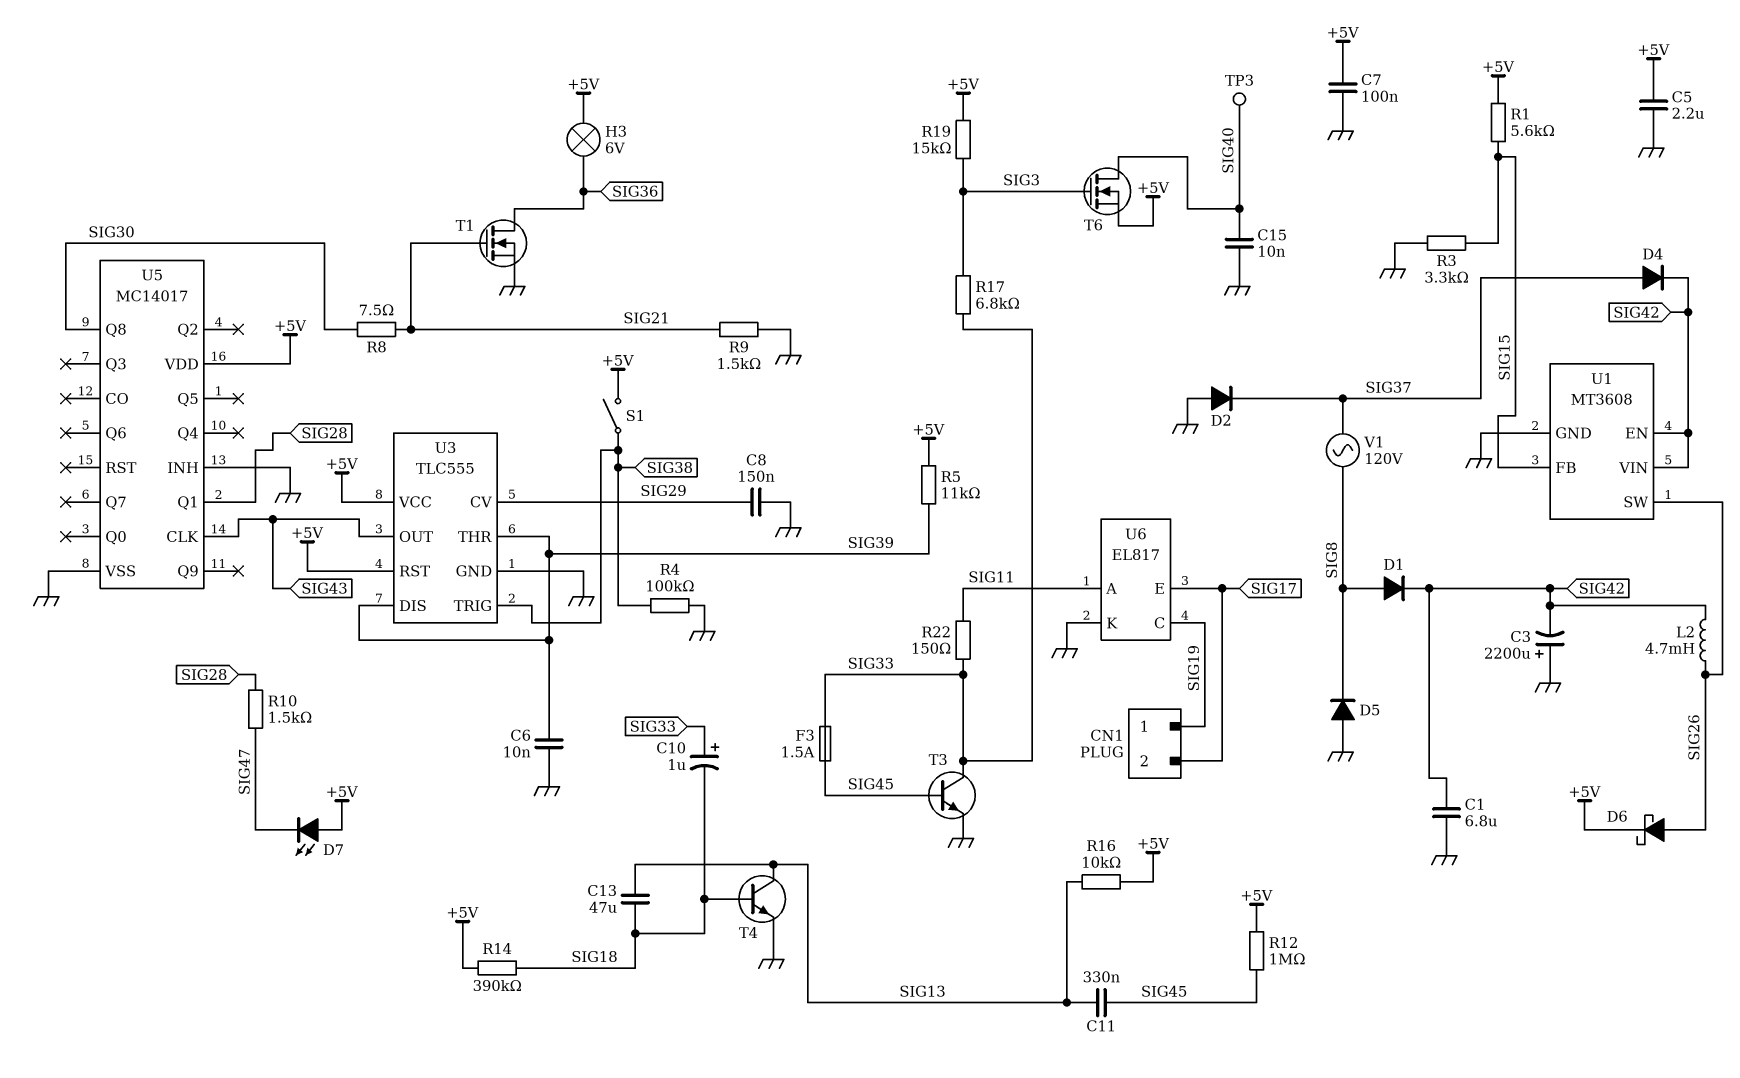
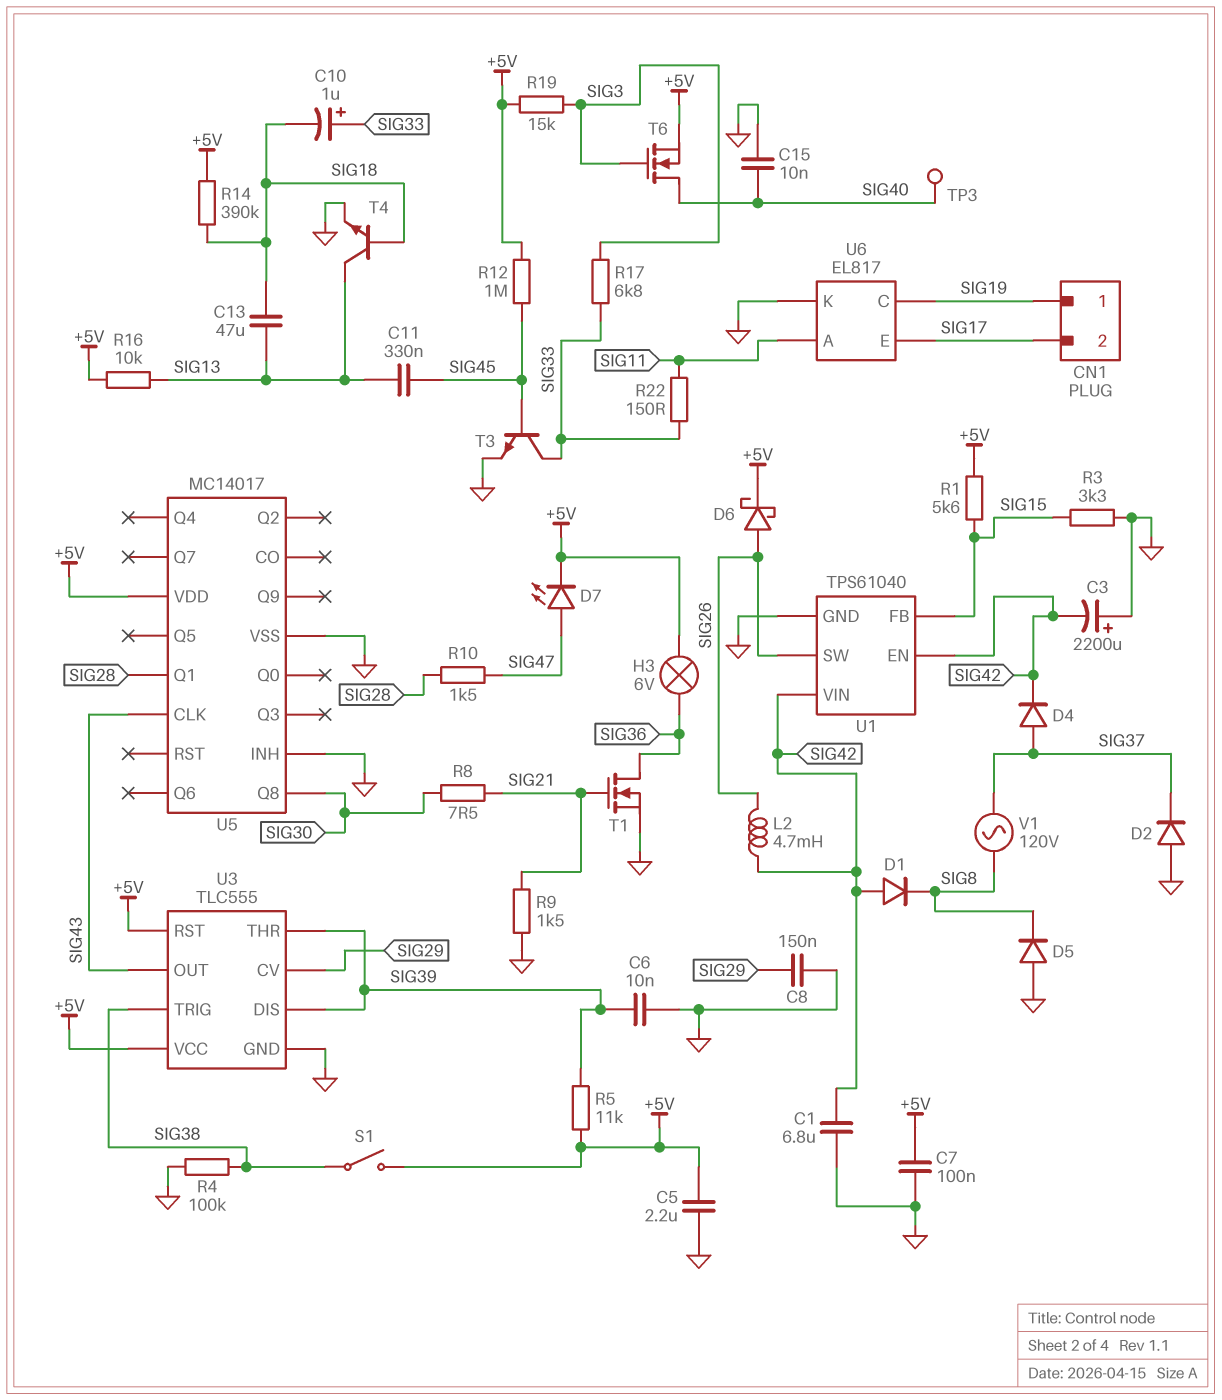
D1: diode (A SIG8, K SIG42) -> diode (A SIG42, K SIG8)
D7: LED (A +5V, K SIG47) -> LED (A SIG47, K +5V)
F3: 1.5A (SIG33, SIG45) -> none
U1: MT3608 -> TPS61040

